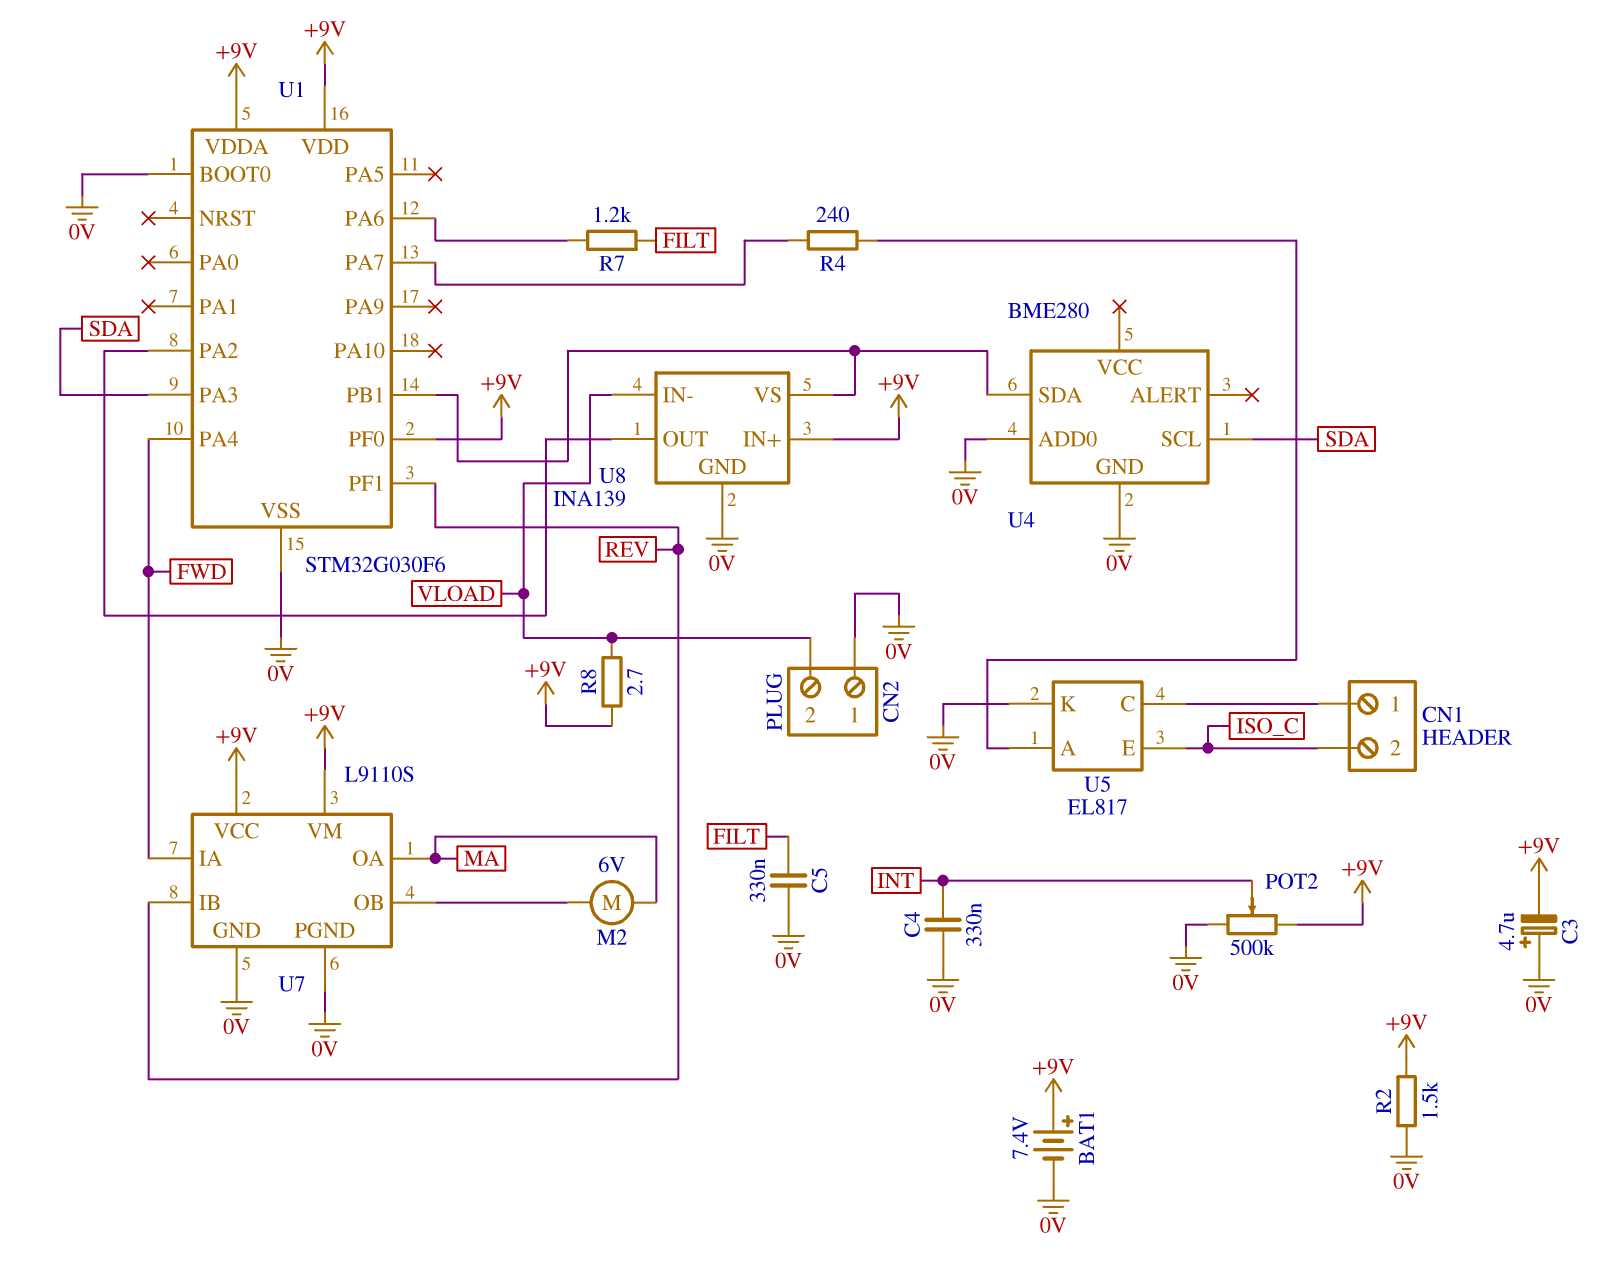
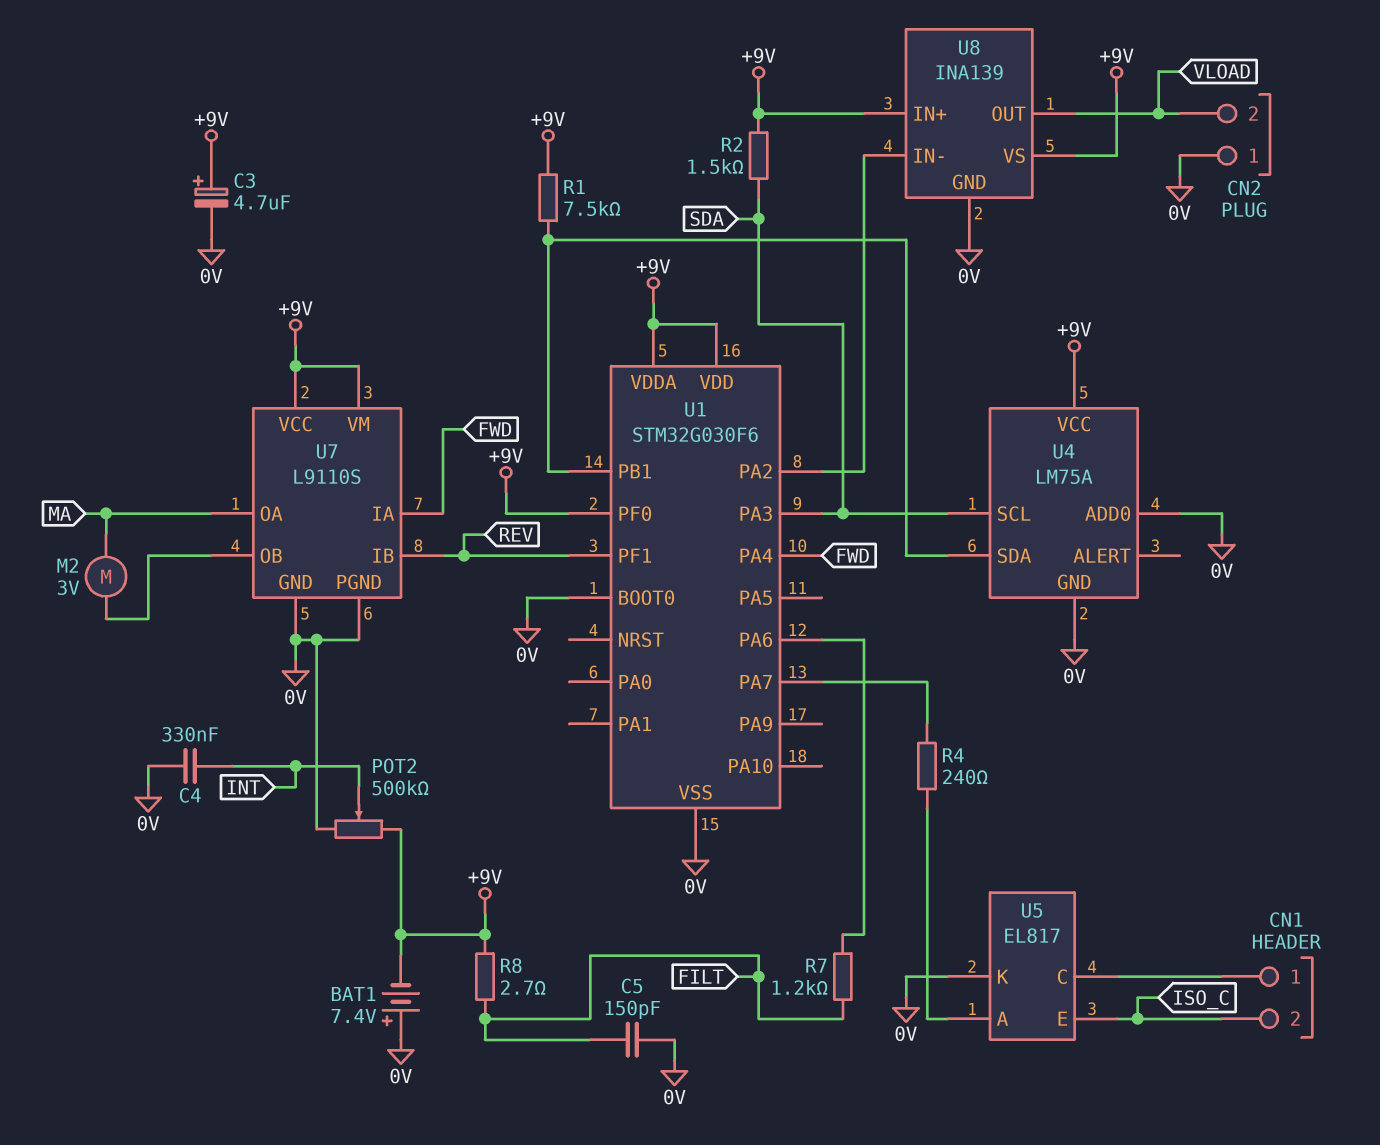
BAT1: 7.4V (plus +9V, minus 0V) -> 7.4V (plus 0V, minus +9V)
C3: 4.7uF (plus 0V, minus +9V) -> 4.7uF (plus +9V, minus 0V)
C5: 330nF (0V, FILT) -> 150pF (0V, FILT)
M2: motor 6V (MA, U7/OB) -> motor 3V (MA, U7/OB)
R1: none -> 7.5k (+9V, U1/PB1)
R2: 1.5k (+9V, 0V) -> 1.5k (+9V, SDA)
R8: 2.7 (+9V, VLOAD) -> 2.7 (+9V, FILT)
U4: BME280 -> LM75A
U4 pin VCC: none -> +9V
U8 pin IN-: VLOAD -> U1/PA2
U8 pin OUT: U1/PA2 -> VLOAD
U8 pin VS: U1/PB1 -> +9V

